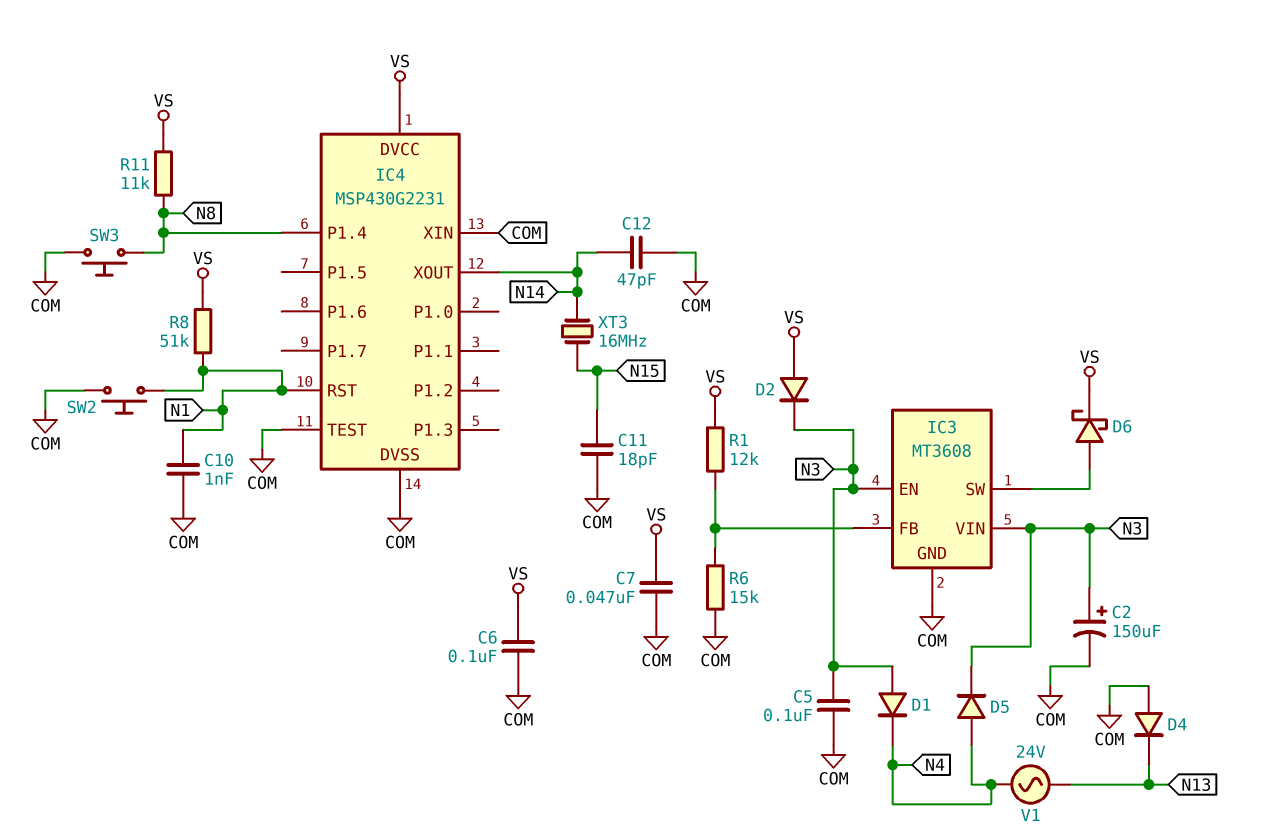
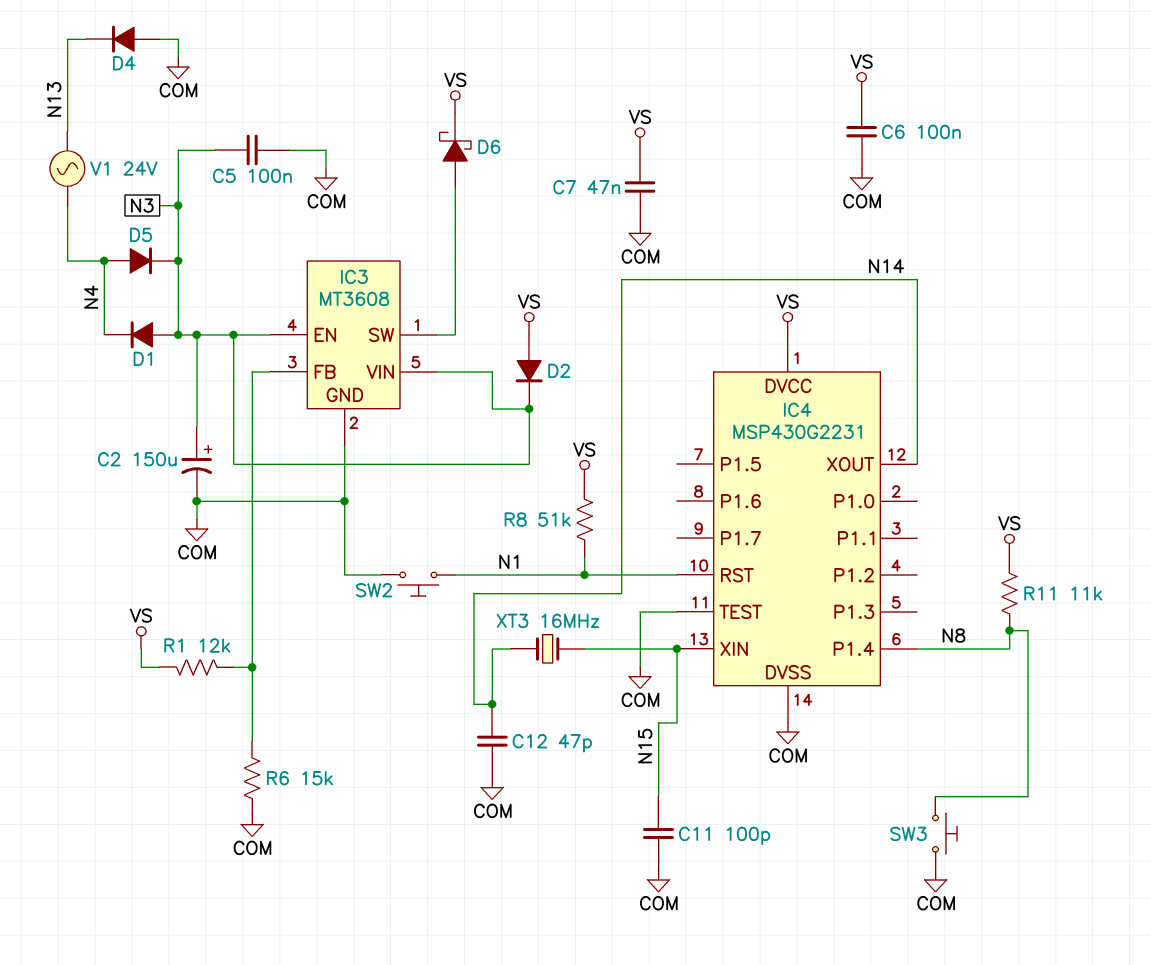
C10: 1nF (COM, N1) -> none
C11: 18pF (COM, N15) -> 100pF (COM, N15)
IC4 pin XIN: COM -> N15

